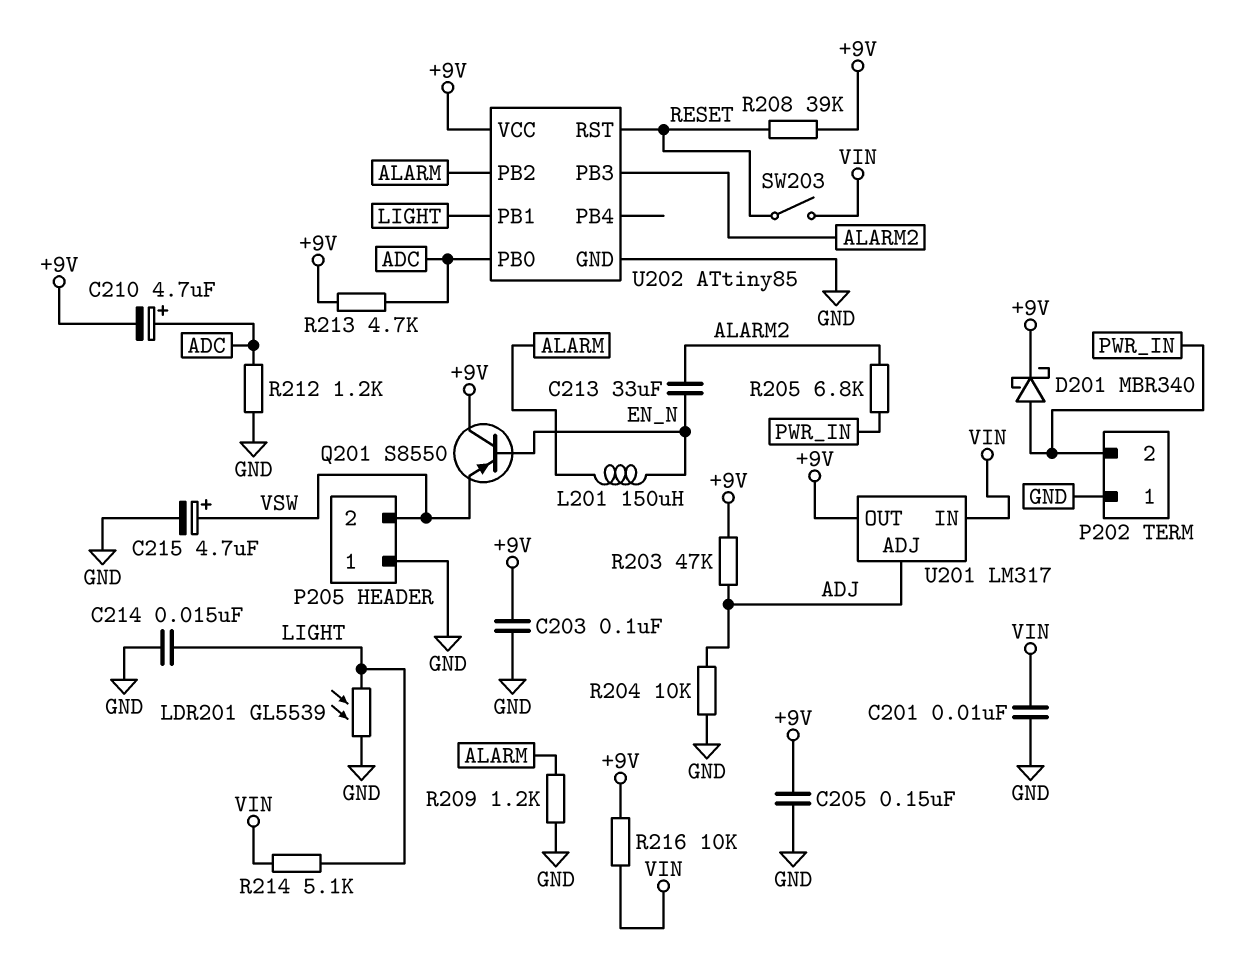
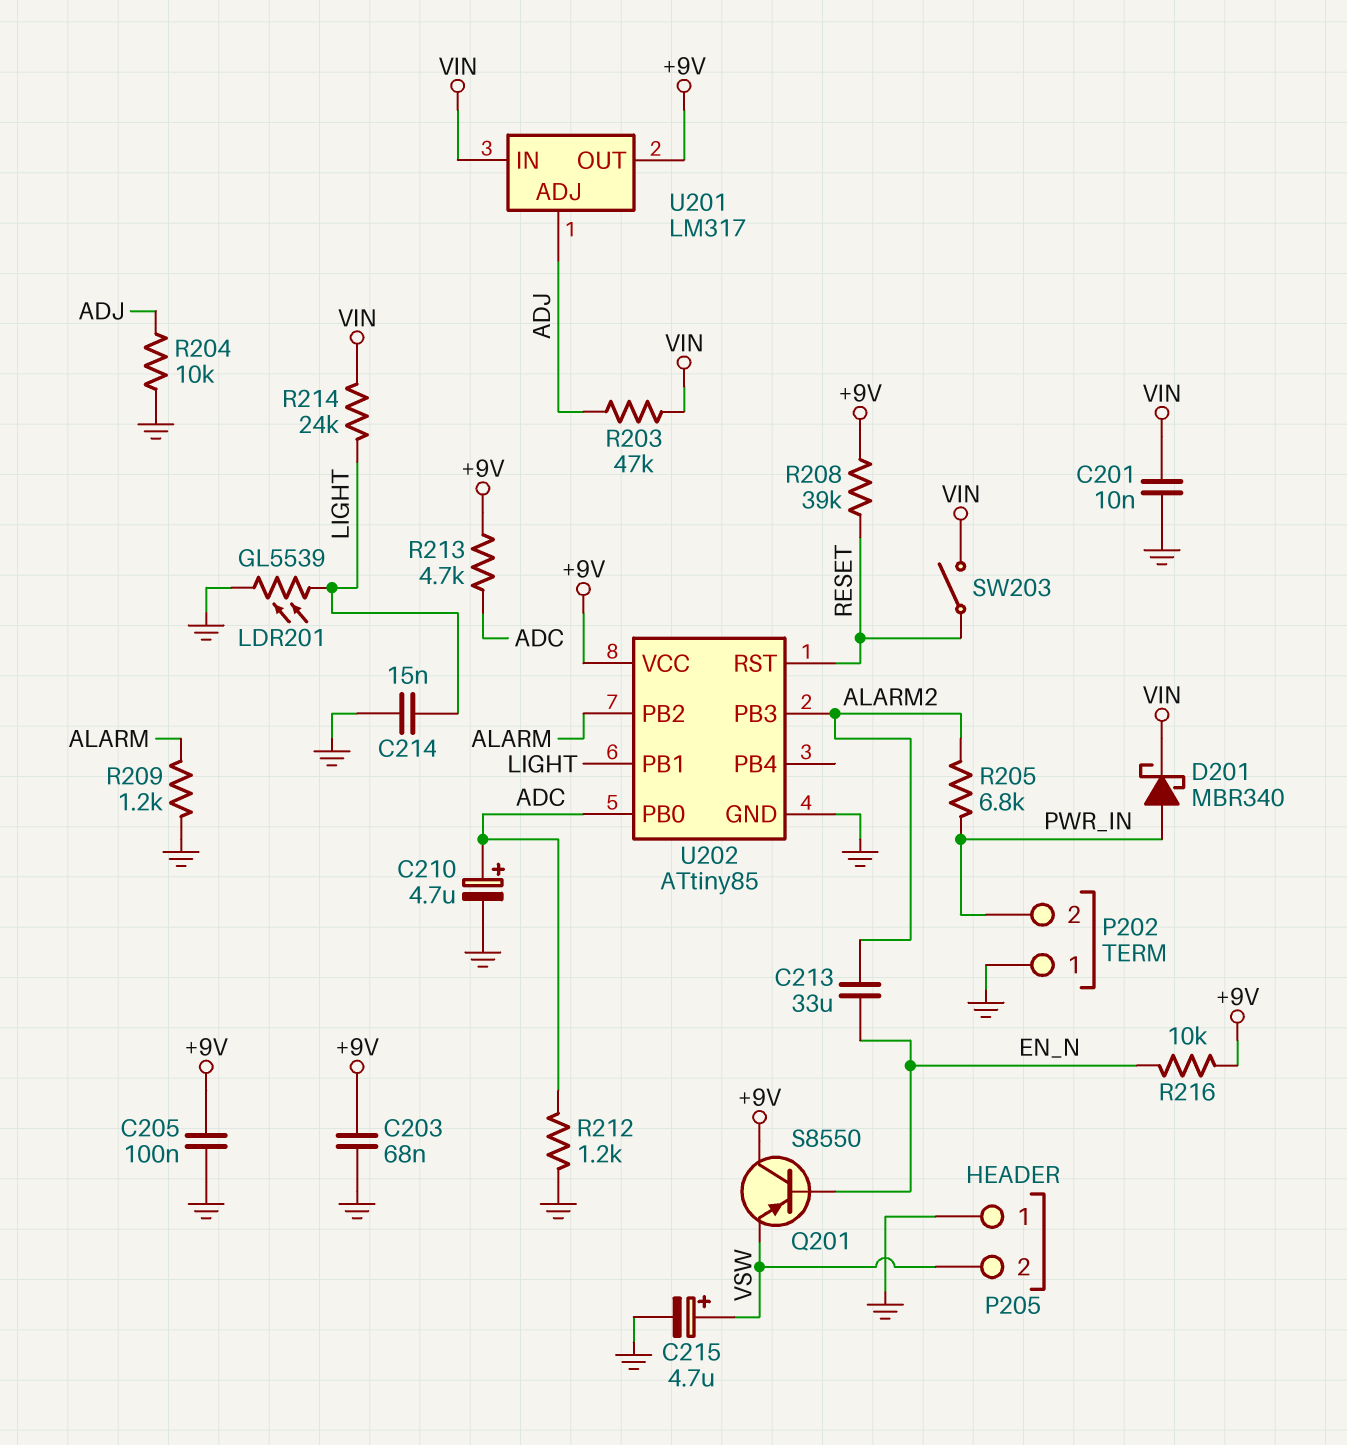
C203: 100nF (+9V, GND) -> 68nF (+9V, GND)
C205: 150nF (+9V, GND) -> 100nF (+9V, GND)
C210: 4.7uF (plus ADC, minus +9V) -> 4.7uF (plus ADC, minus GND)
D201: schottky MBR340 (A PWR_IN, K +9V) -> schottky MBR340 (A PWR_IN, K VIN)
L201: 150uH (ALARM, EN_N) -> none
R203: 47k (+9V, ADJ) -> 47k (ADJ, VIN)
R214: 5.1k (LIGHT, VIN) -> 24k (LIGHT, VIN)
R216: 10k (+9V, VIN) -> 10k (+9V, EN_N)

